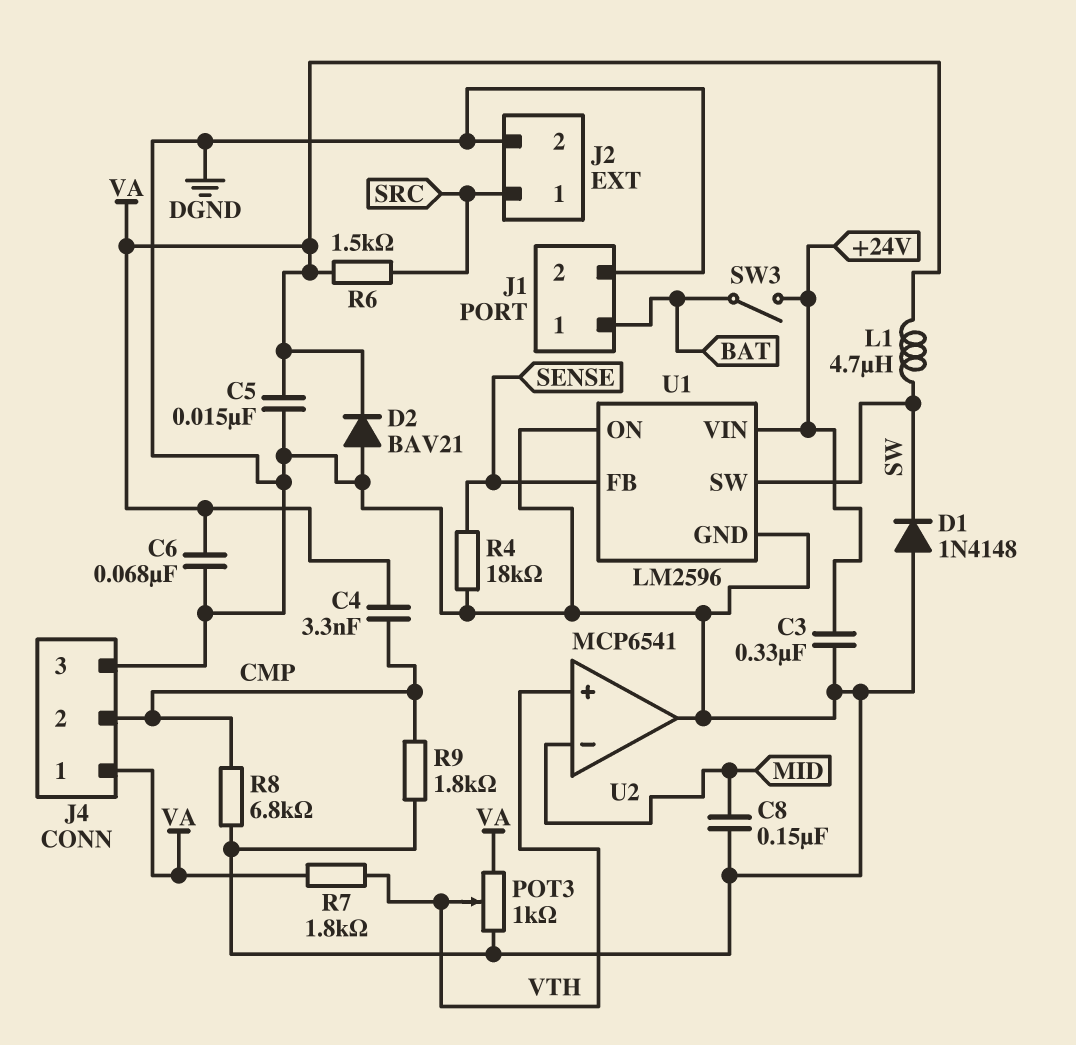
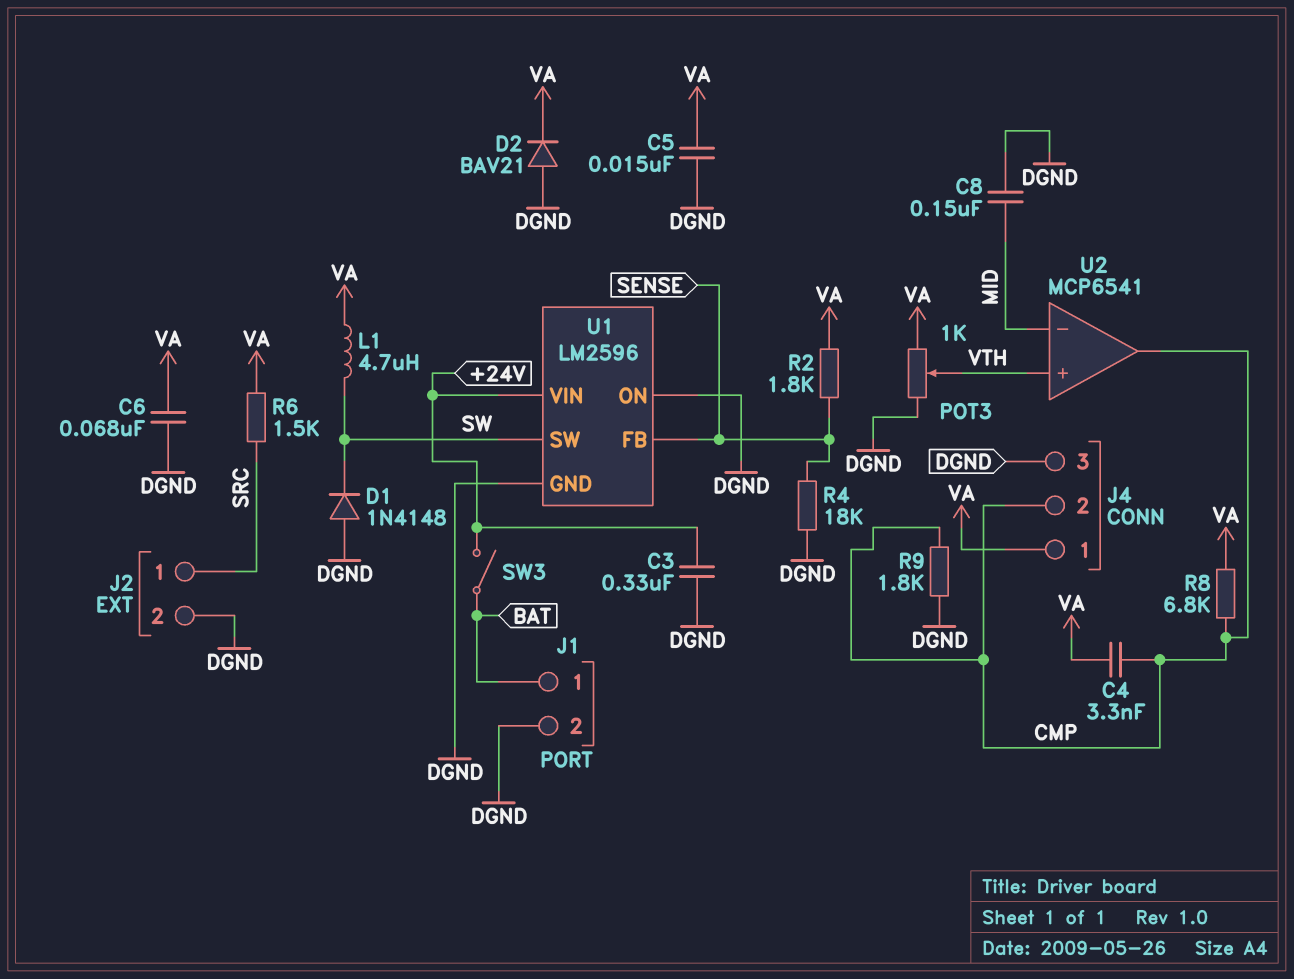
R2: none -> 1.8k (SENSE, VA)
R7: 1.8k (VA, VTH) -> none
R8: 6.8k (CMP, DGND) -> 6.8k (CMP, VA)
U2 pin out: DGND -> CMP

